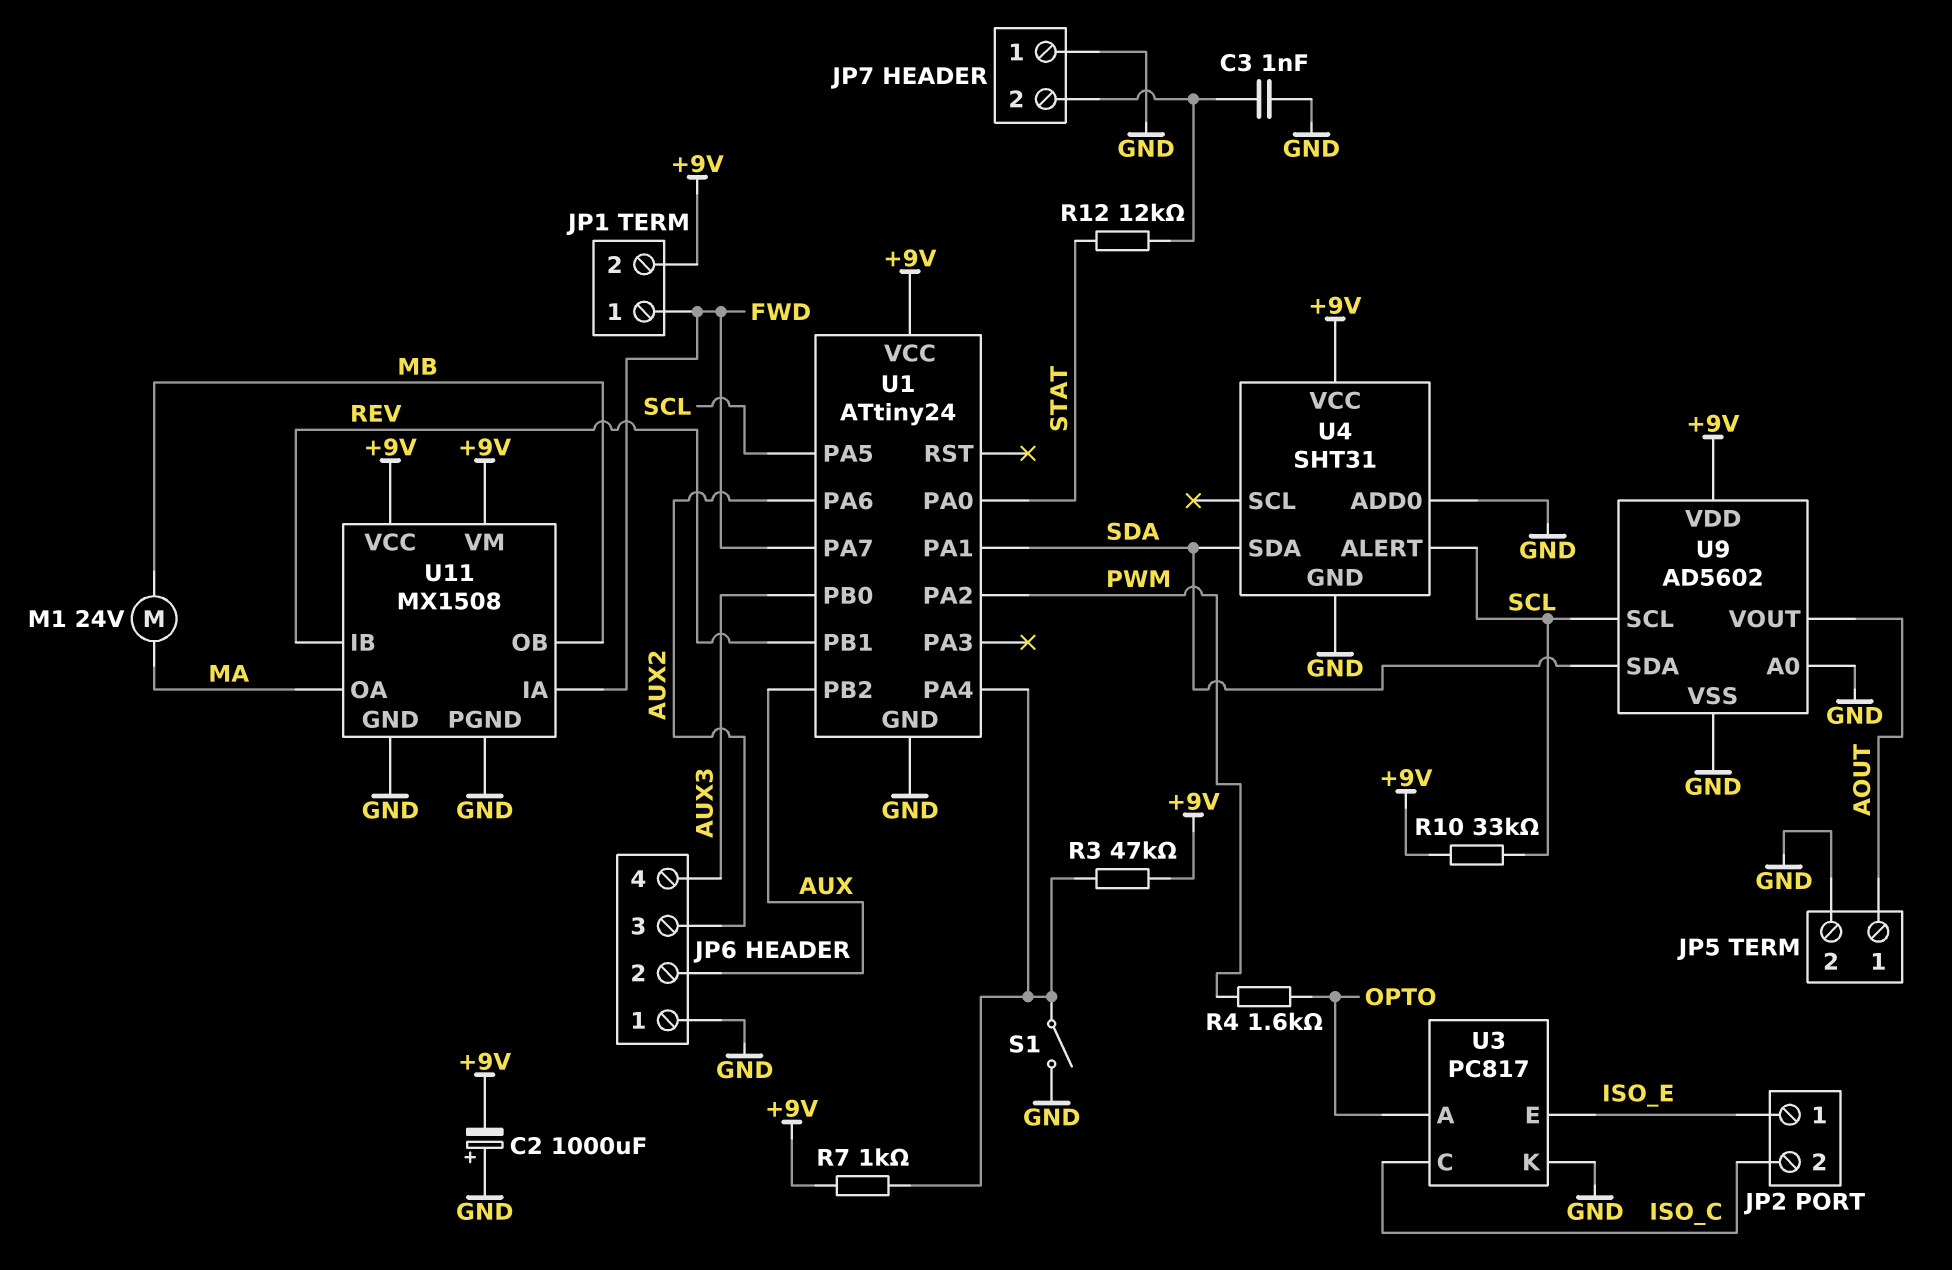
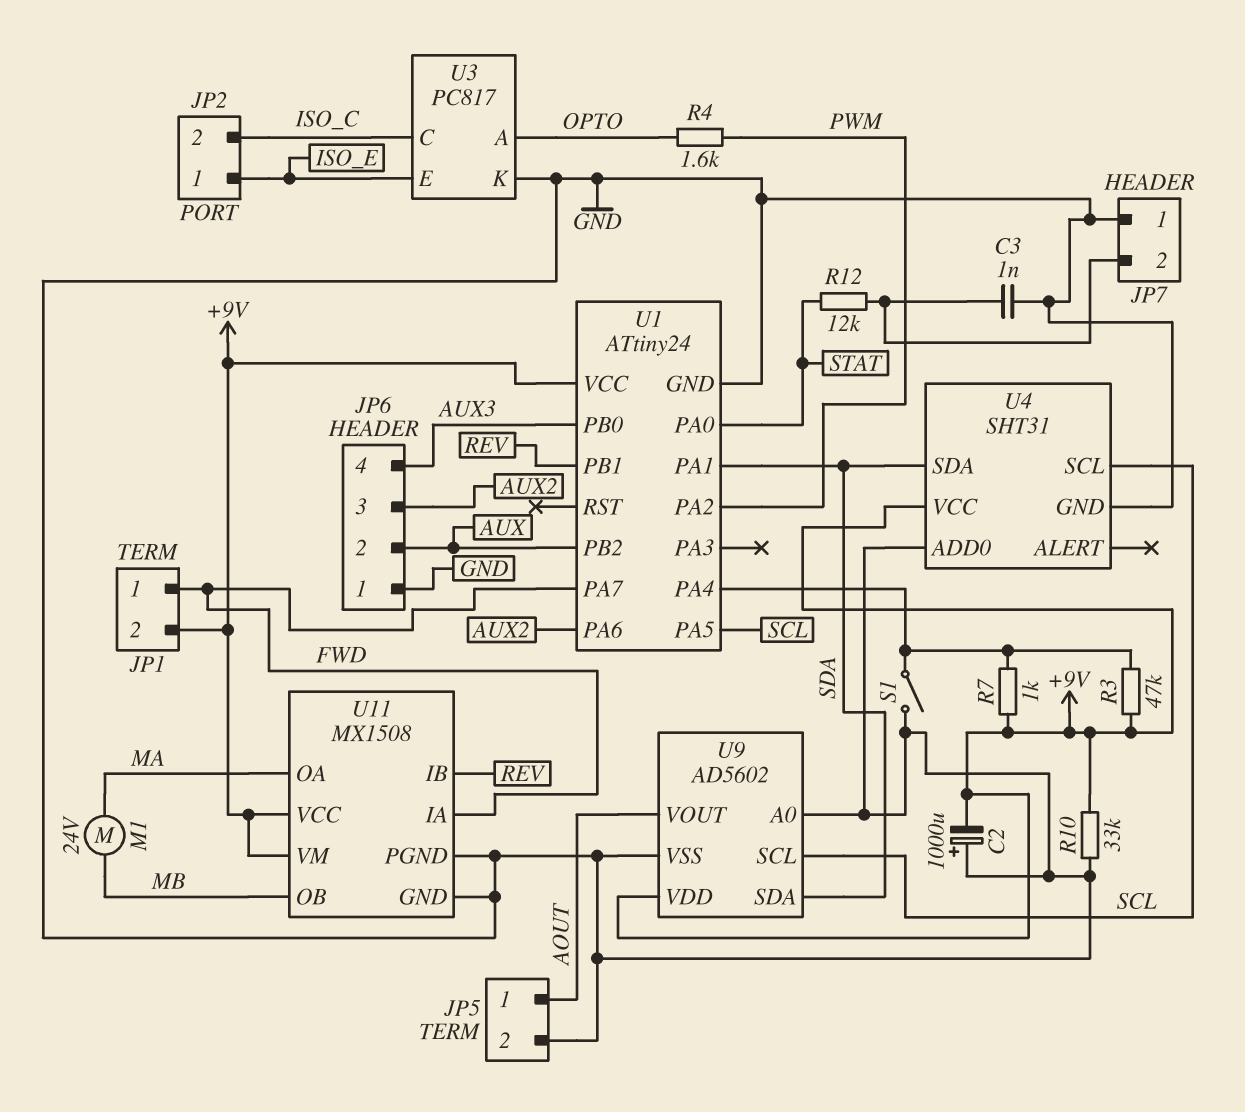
R10: 33k (+9V, SCL) -> 33k (+9V, GND)
U4 pin ALERT: SCL -> none
U4 pin SCL: none -> SCL

